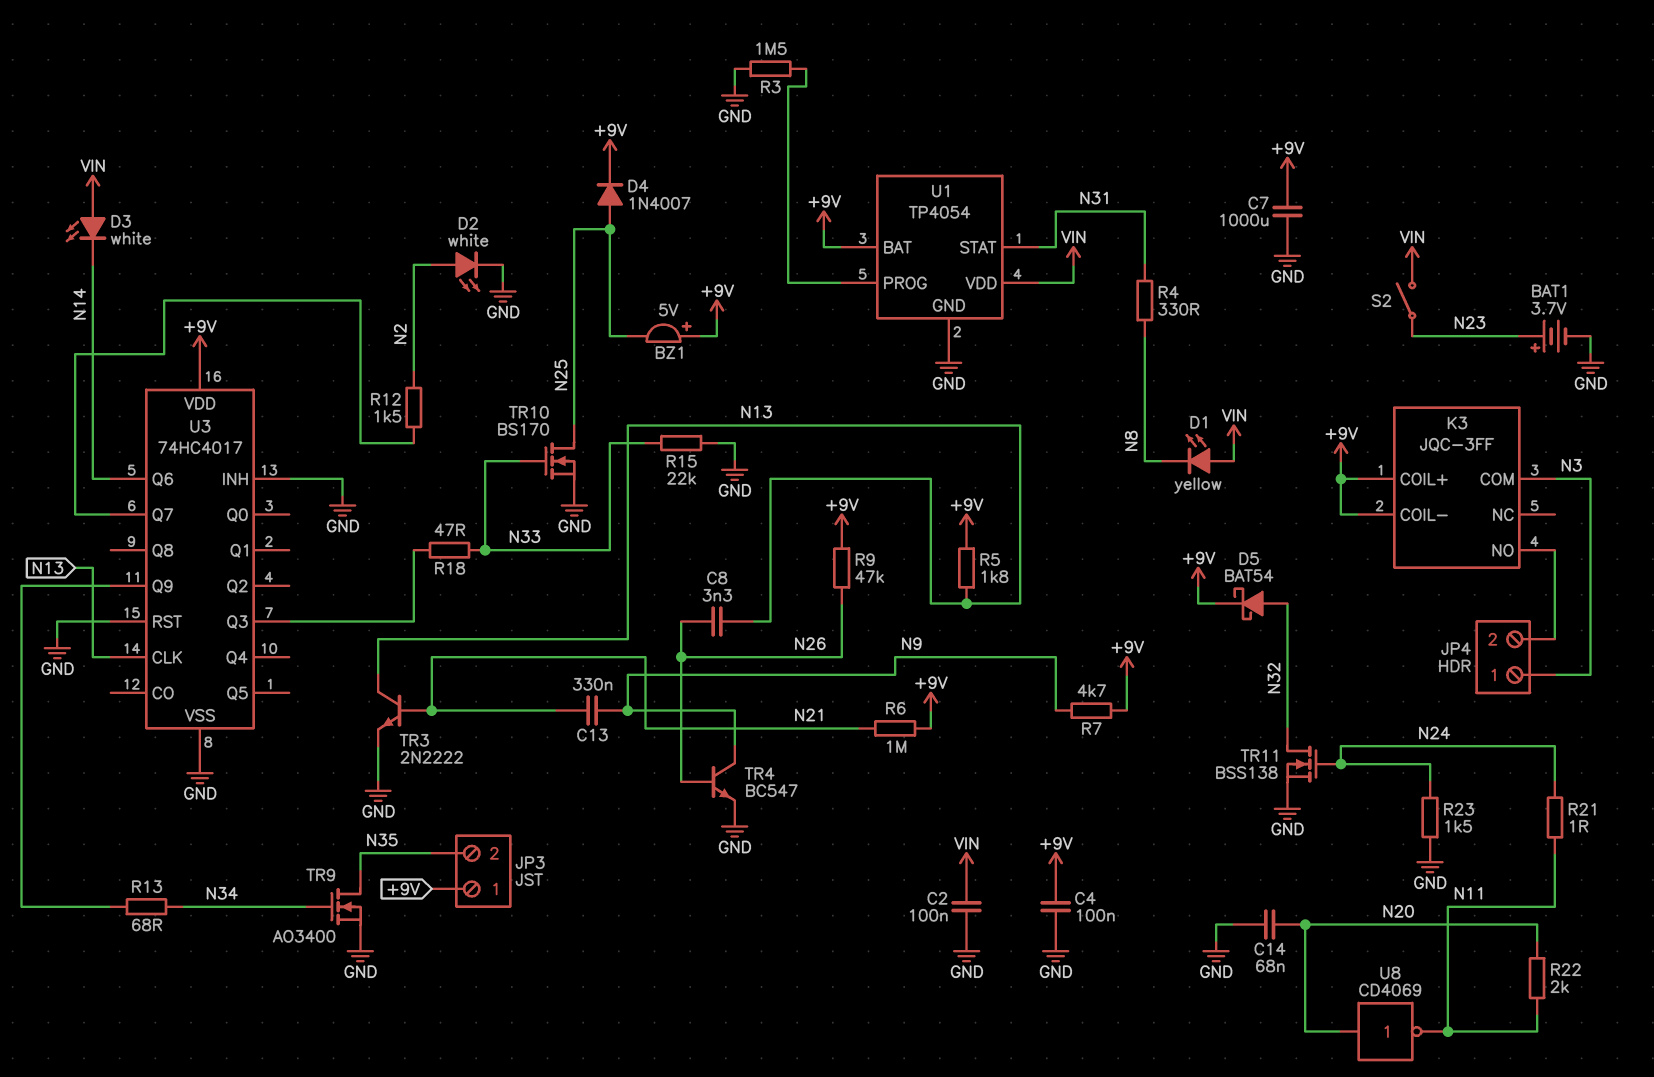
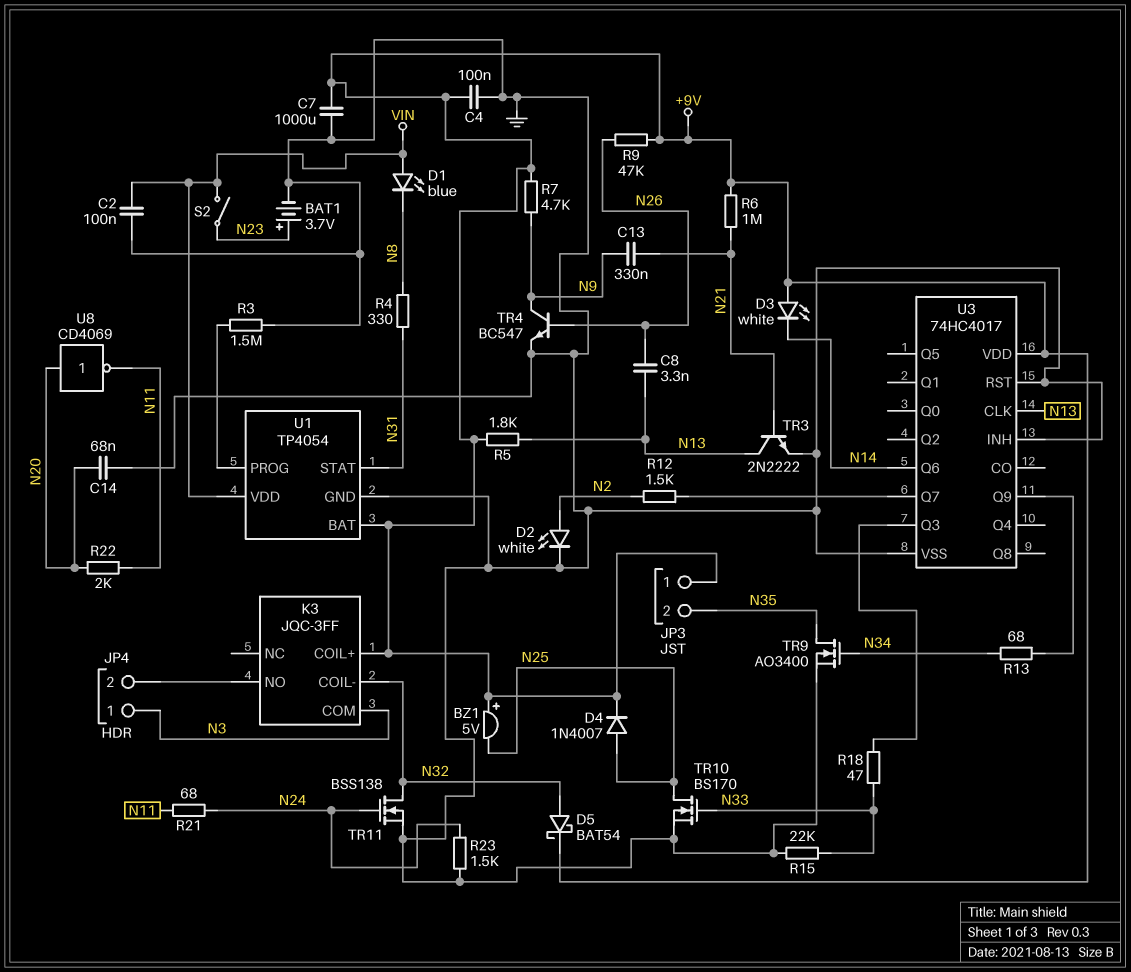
D1: LED yellow (A VIN, K N8) -> LED blue (A VIN, K N8)
D3: LED white (A VIN, K N14) -> LED white (A +9V, K N14)
K3 pin COIL-: +9V -> N32
R21: 1 (N11, N24) -> 68 (N11, N24)

